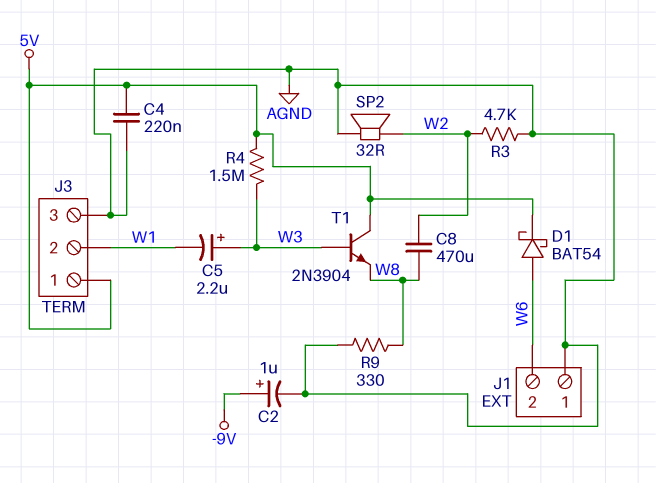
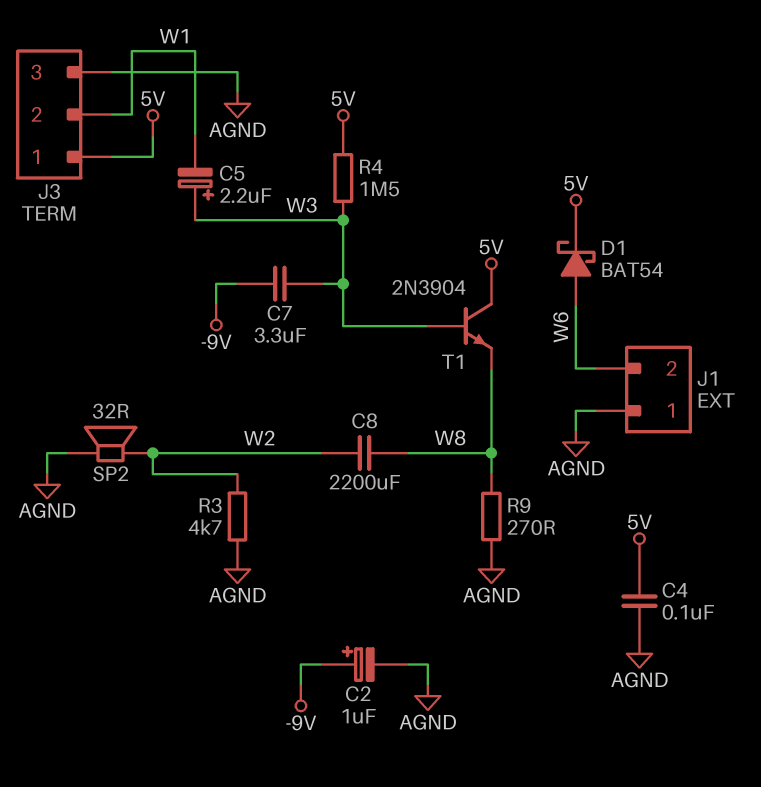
C4: 220nF (5V, AGND) -> 100nF (5V, AGND)
C7: none -> 3.3uF (-9V, W3)
C8: 470uF (W2, W8) -> 2200uF (W2, W8)
R9: 330 (AGND, W8) -> 270 (AGND, W8)

